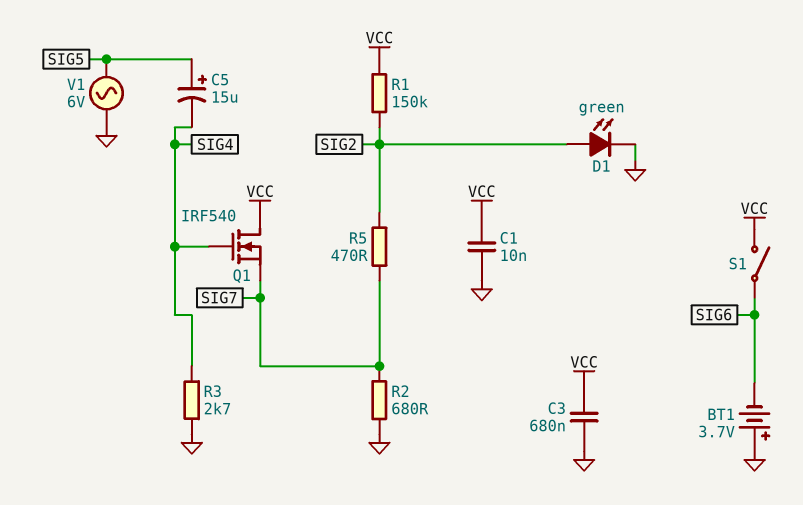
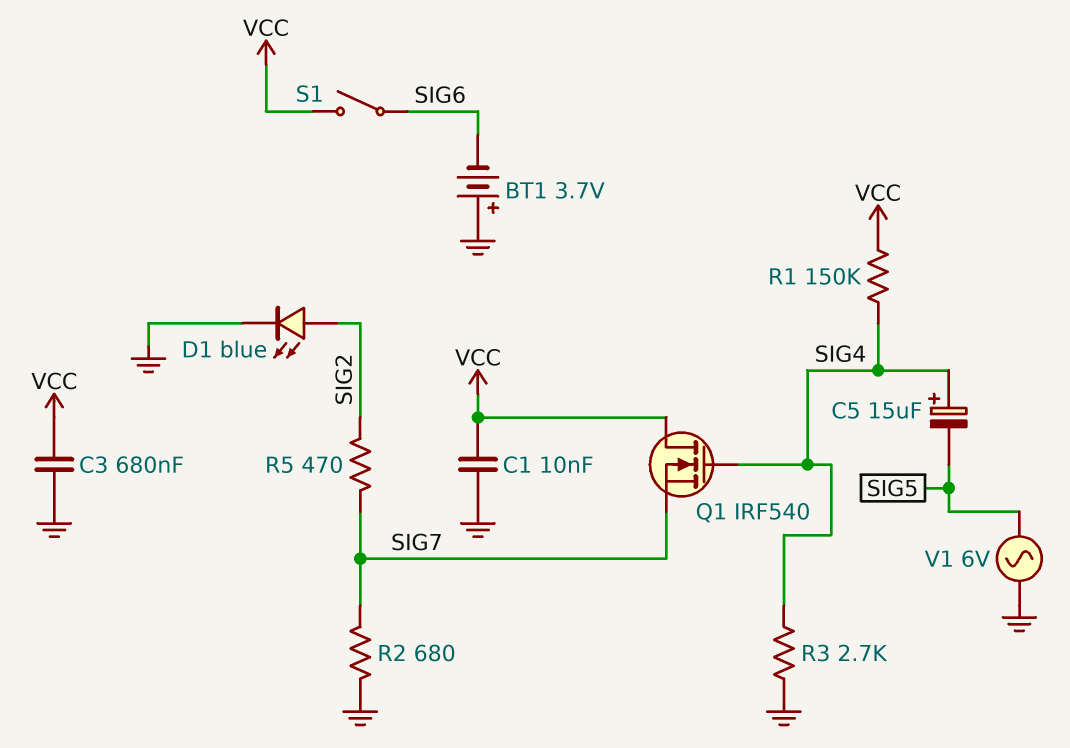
C5: 15uF (plus SIG5, minus SIG4) -> 15uF (plus SIG4, minus SIG5)
D1: LED green (A SIG2, K GND) -> LED blue (A SIG2, K GND)
R1: 150k (SIG2, VCC) -> 150k (SIG4, VCC)

